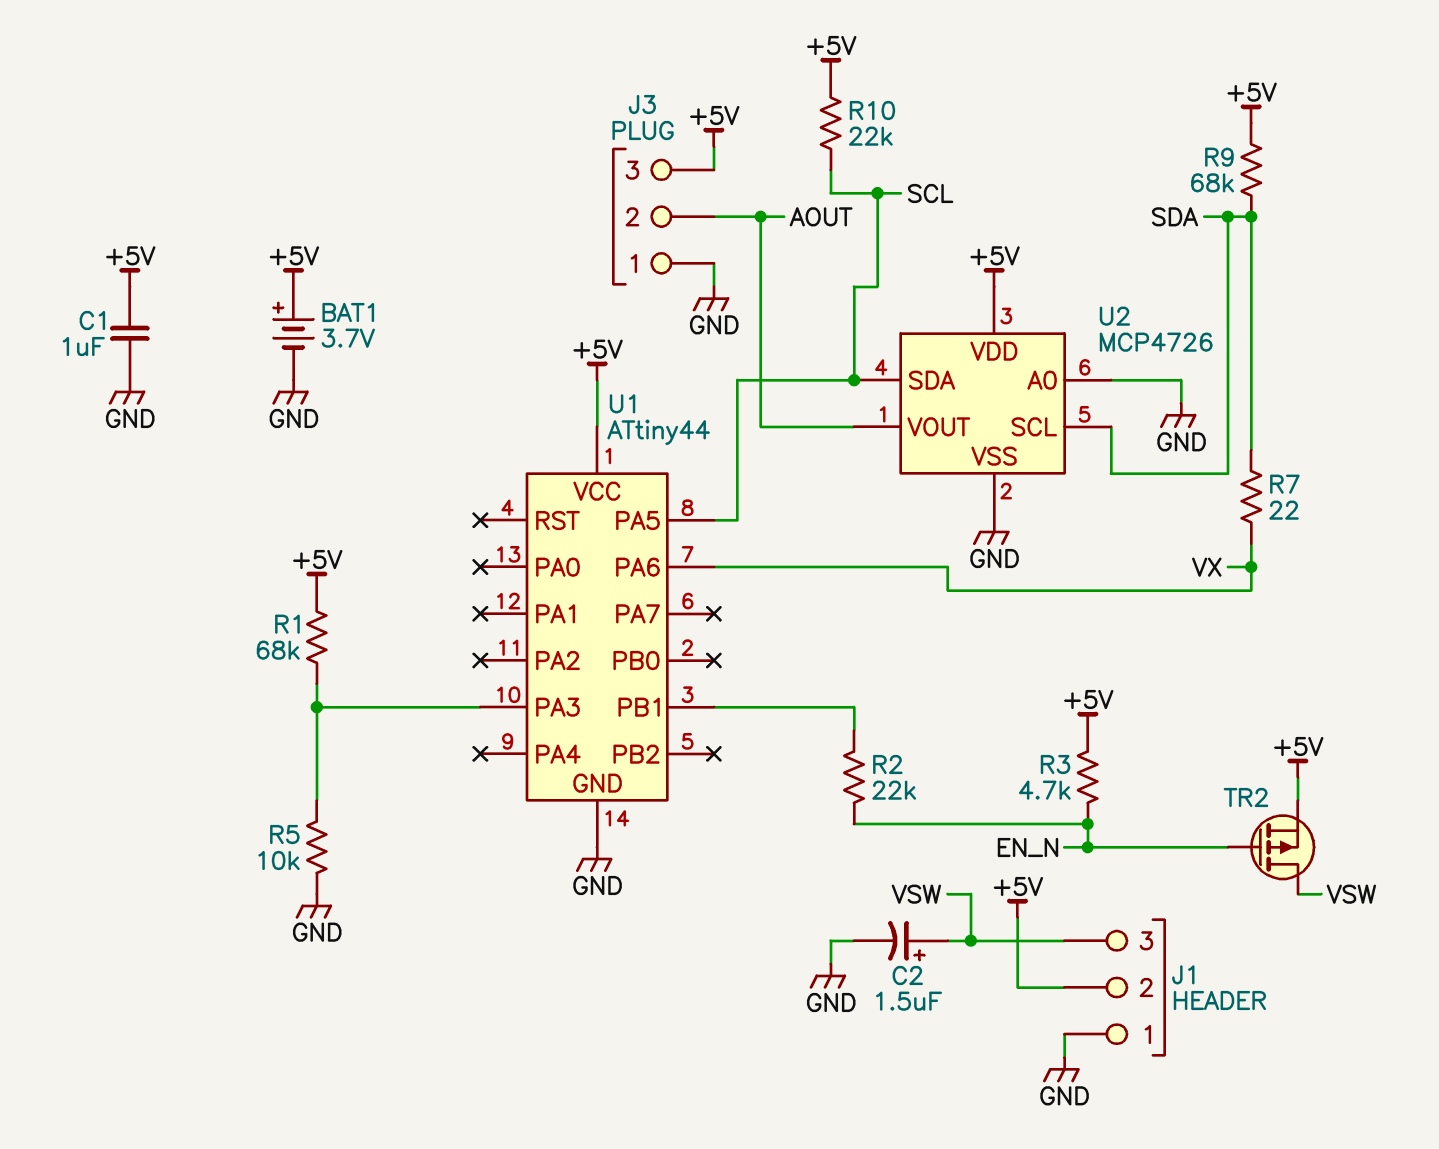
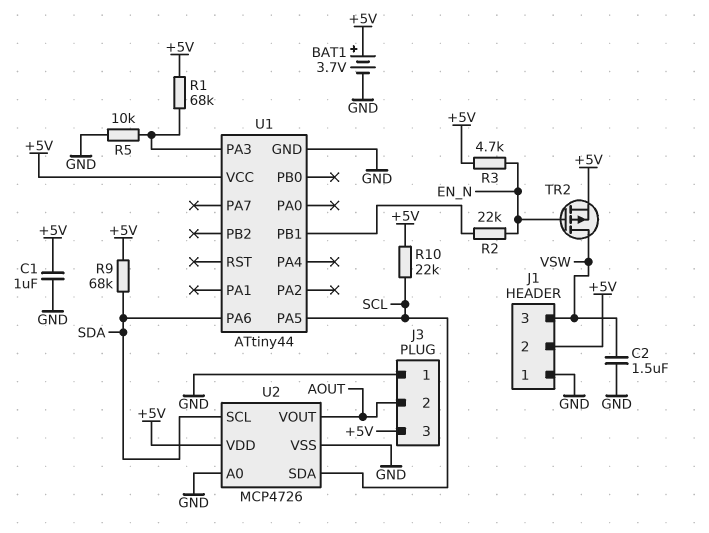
C2: 1.5uF (plus VSW, minus GND) -> 1.5uF (GND, VSW)
R7: 22 (SDA, VX) -> none
U1 pin PA6: VX -> SDA

